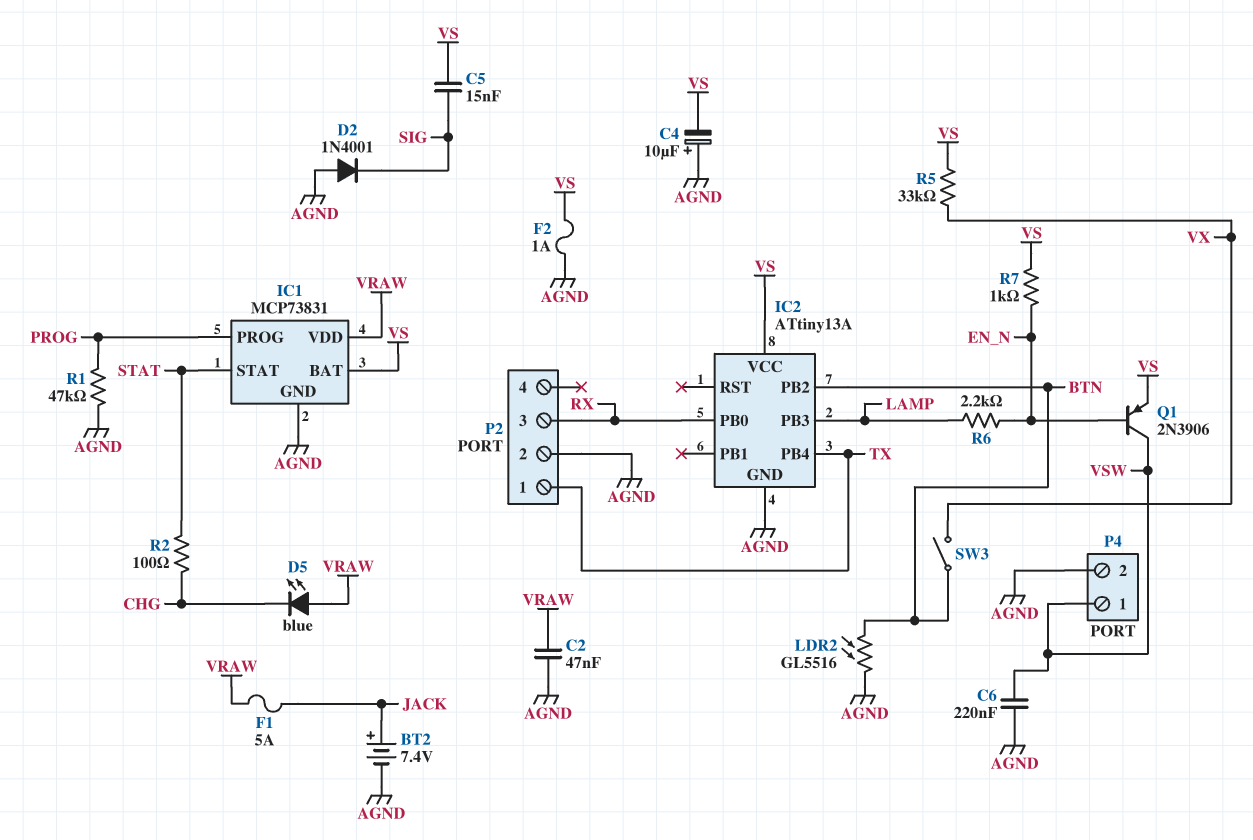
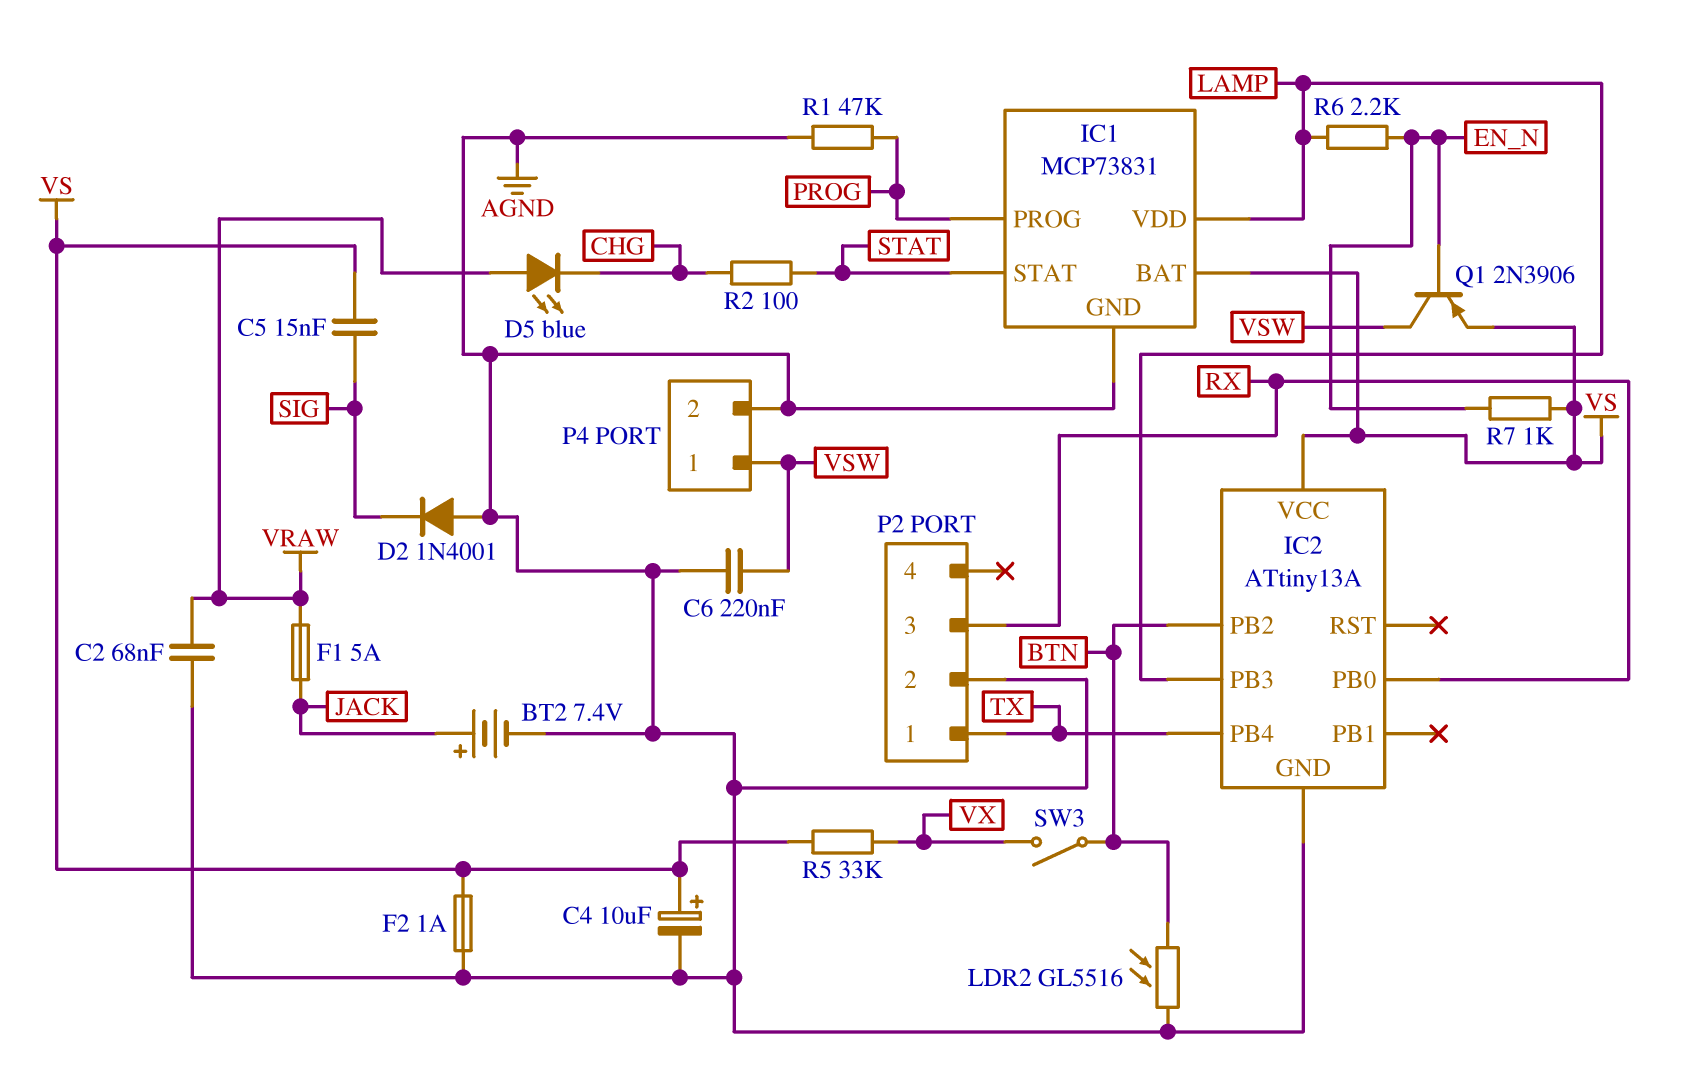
C2: 47nF (AGND, VRAW) -> 68nF (AGND, VRAW)
C4: 10uF (plus AGND, minus VS) -> 10uF (plus VS, minus AGND)
IC1 pin VDD: VRAW -> LAMP

